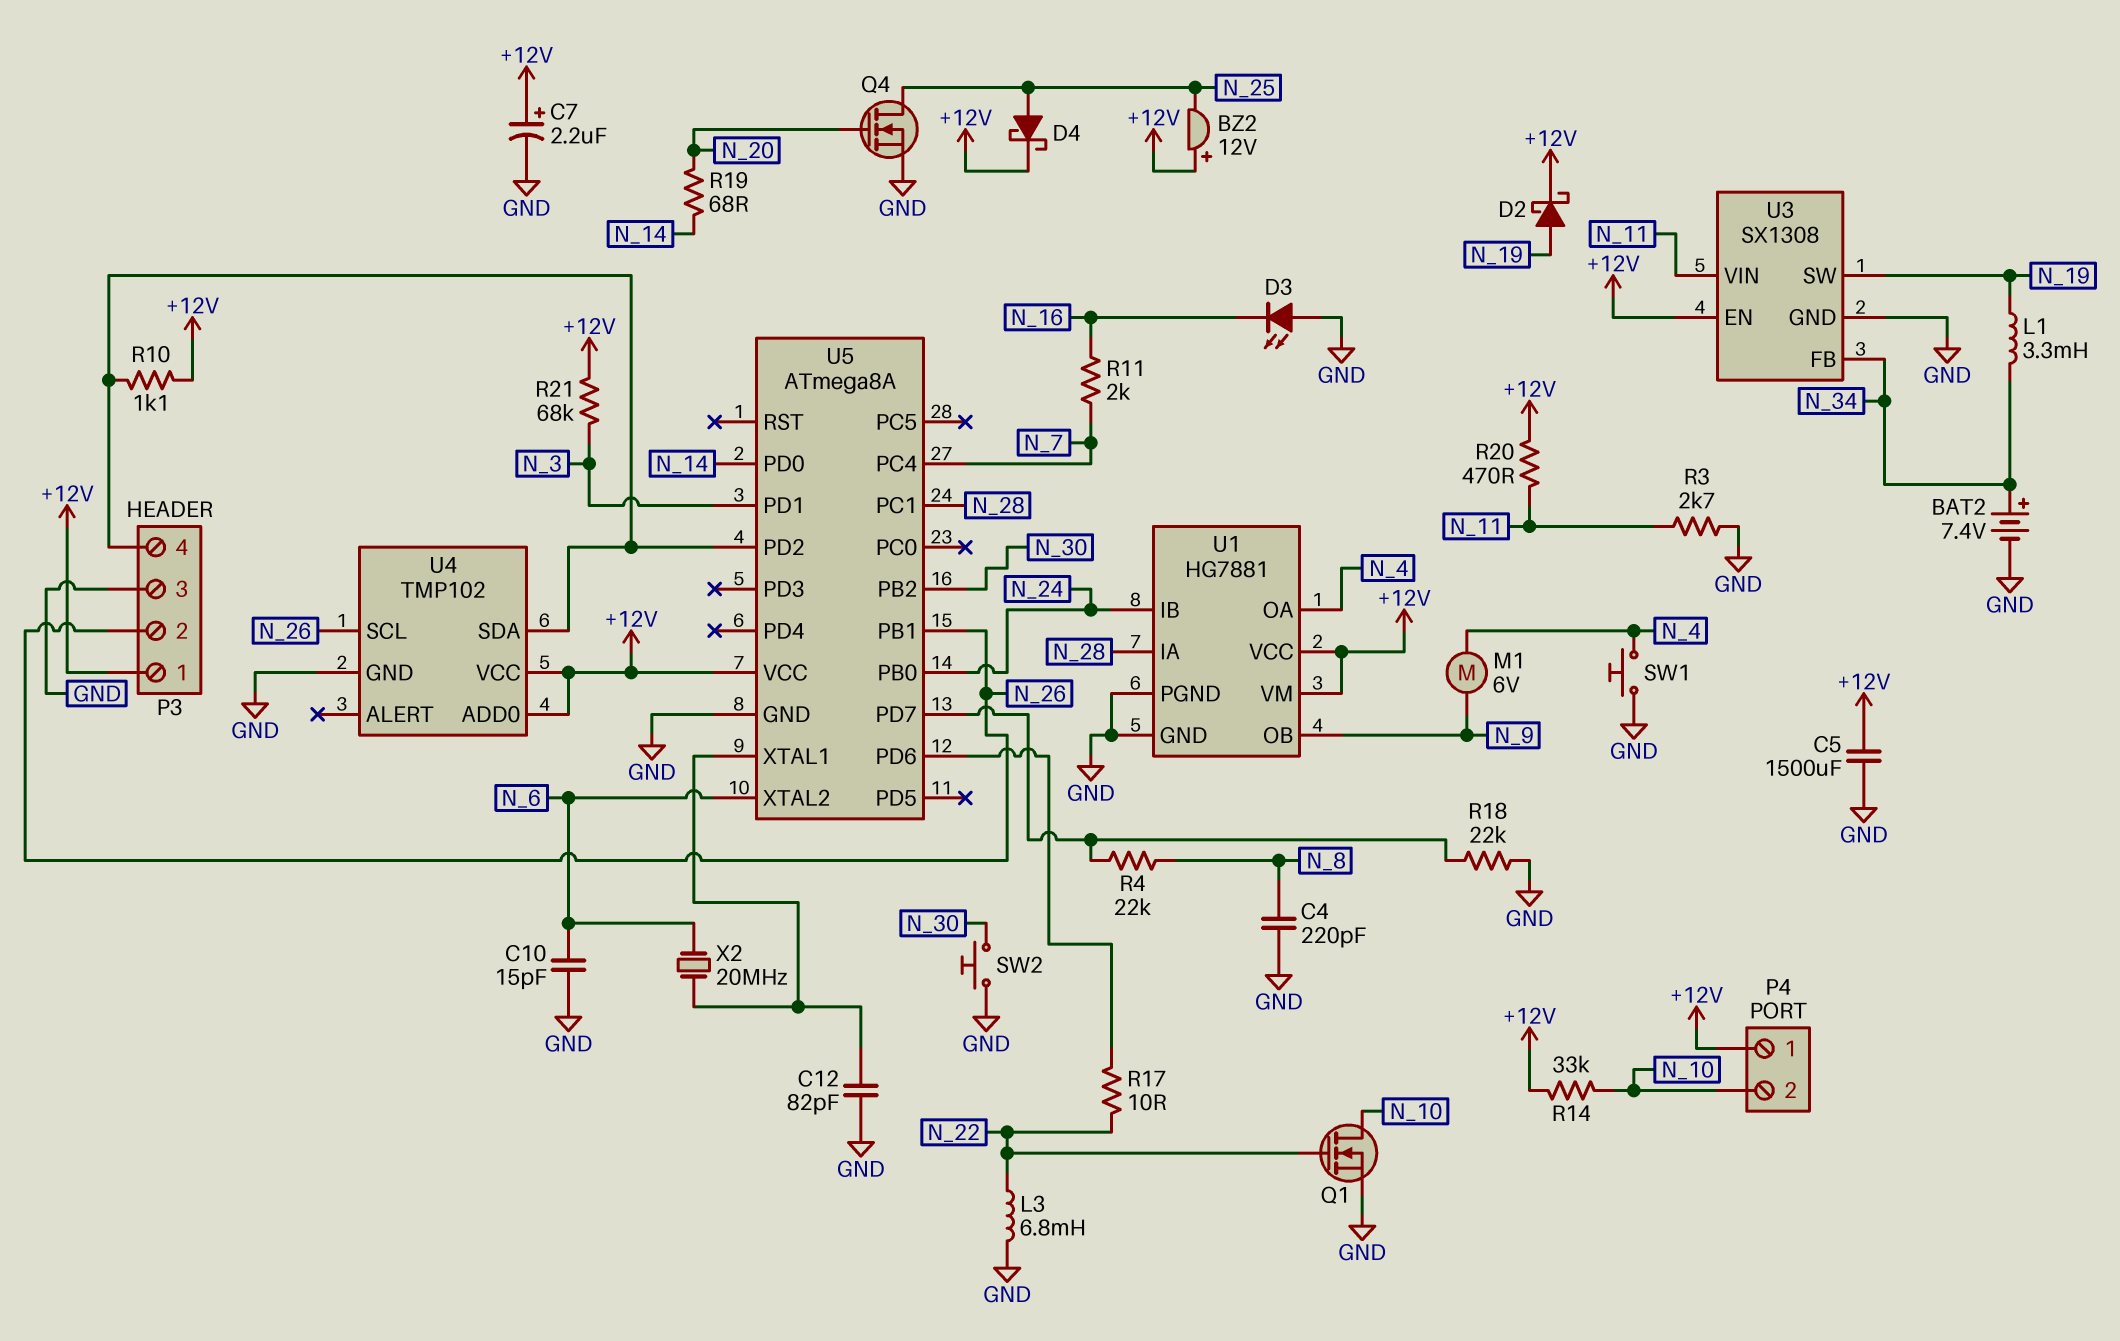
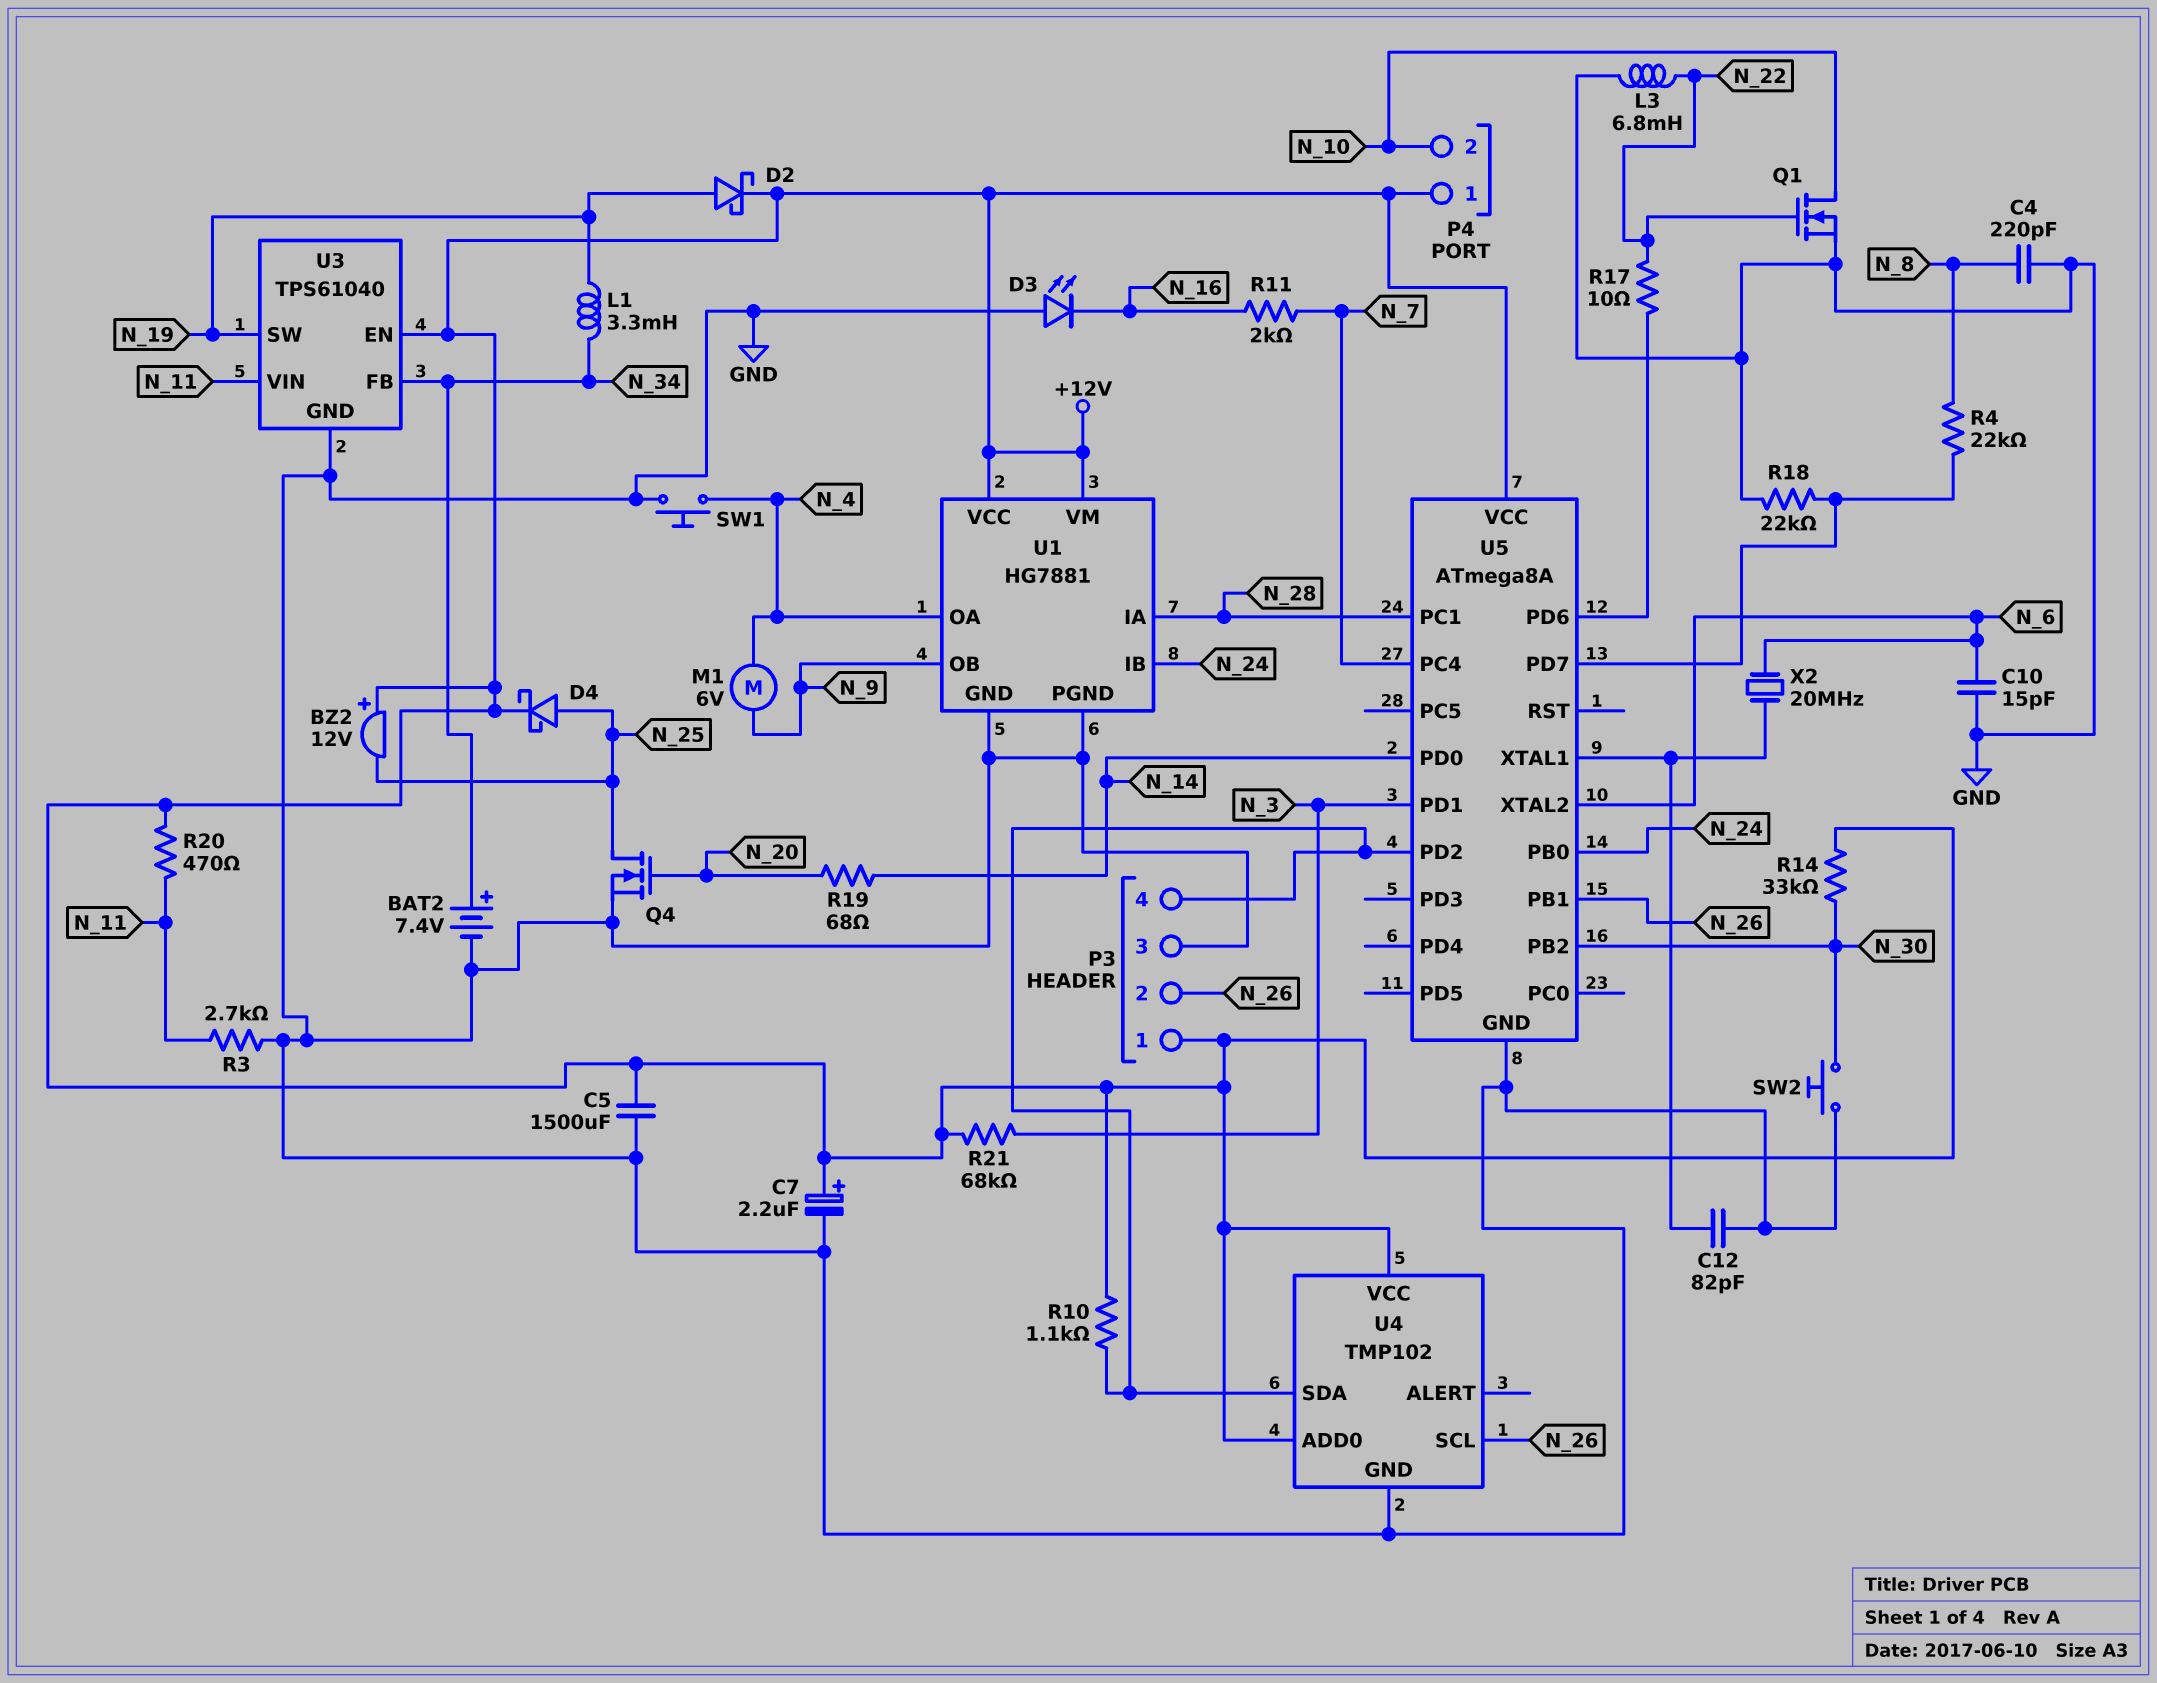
R14: 33k (+12V, N_10) -> 33k (+12V, N_30)
U3: SX1308 -> TPS61040

